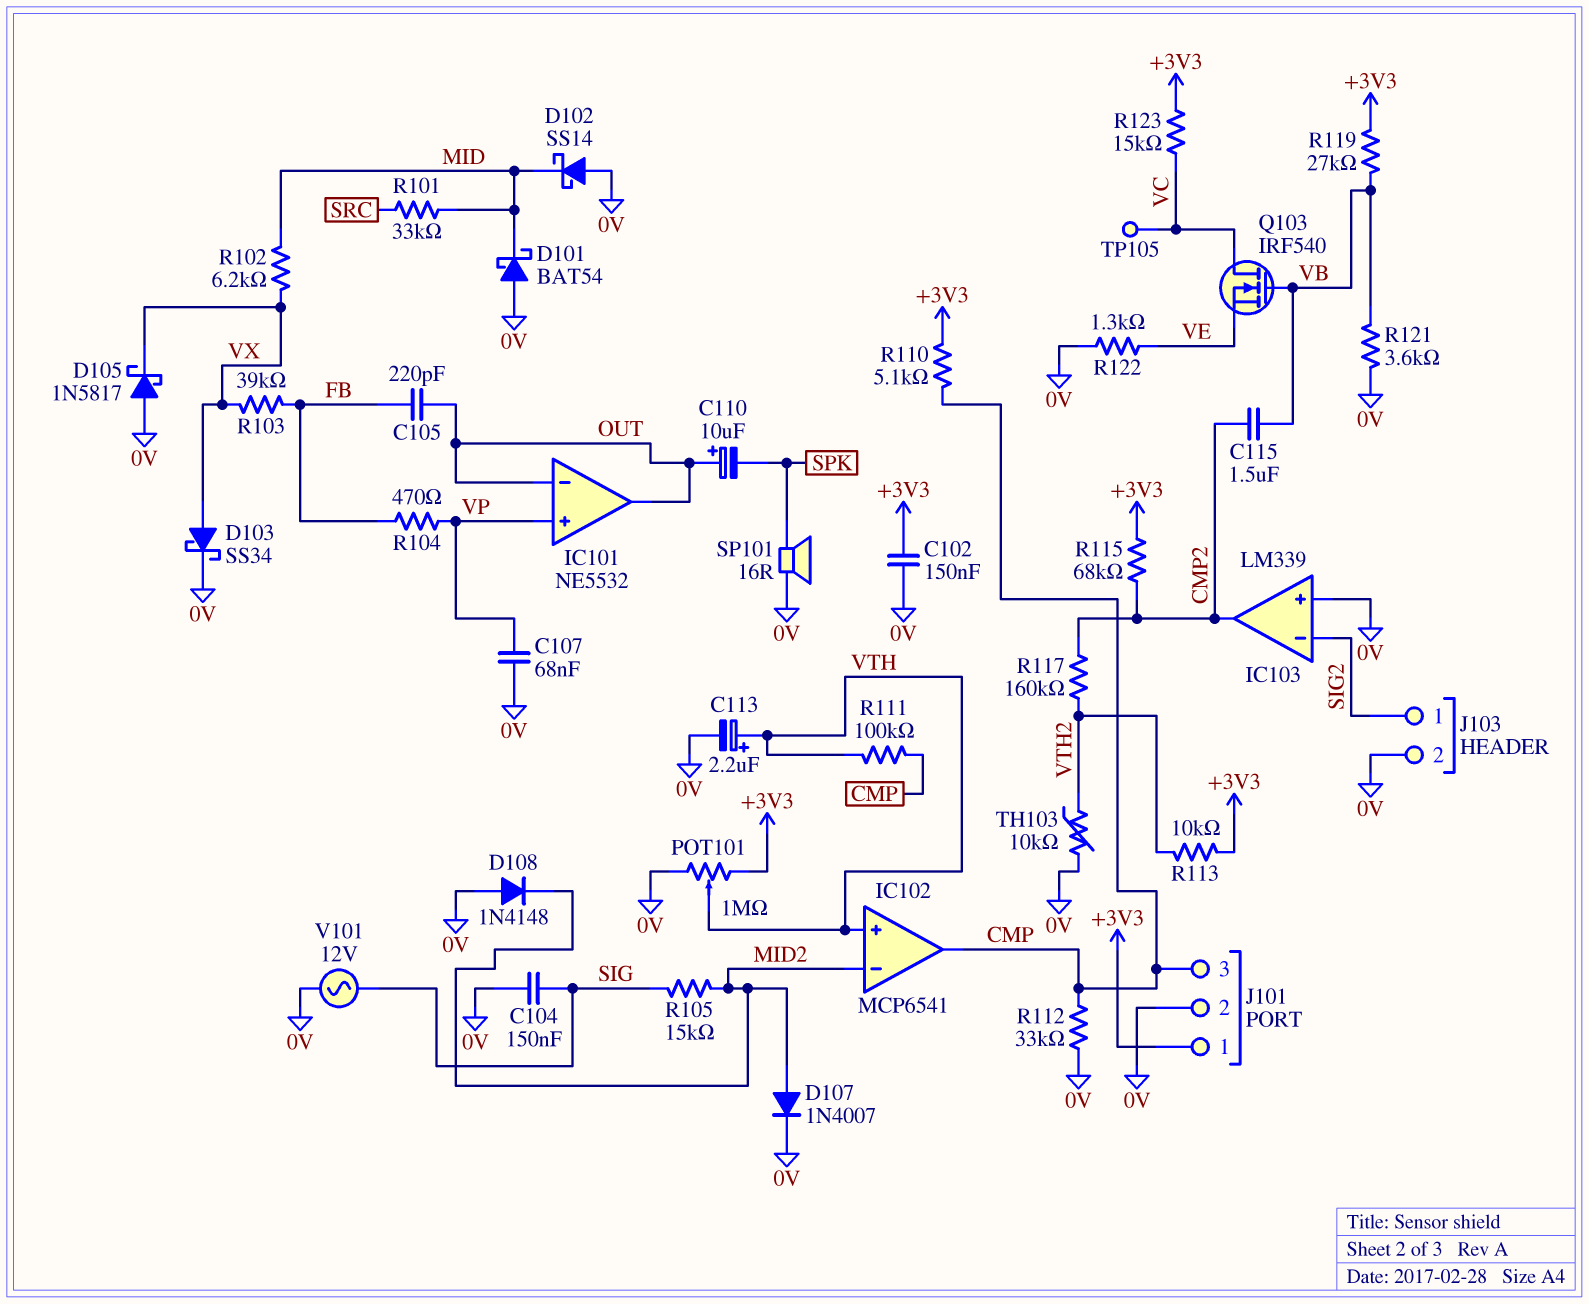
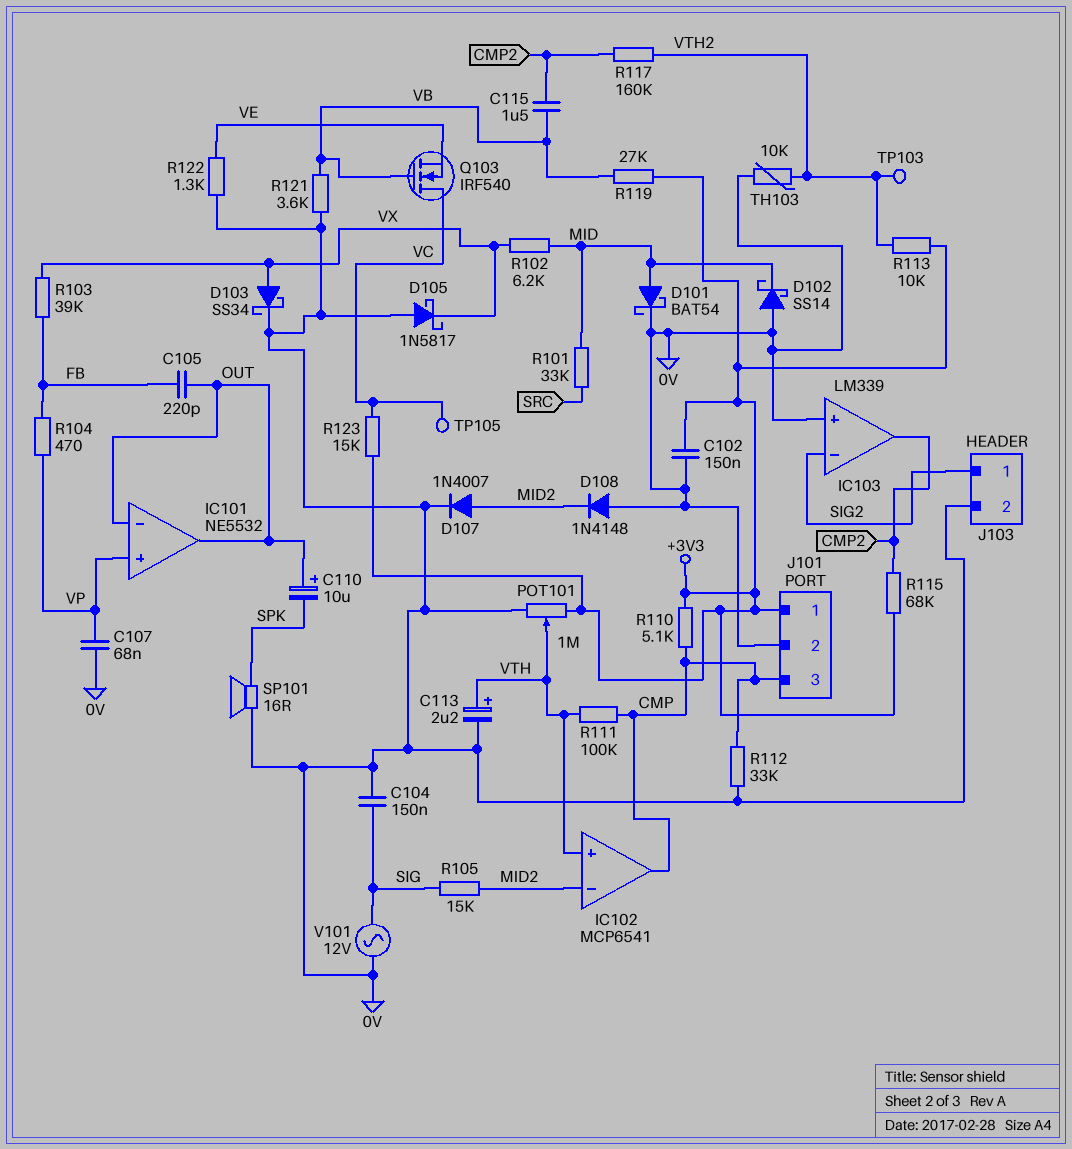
D101: schottky BAT54 (A 0V, K MID) -> schottky BAT54 (A MID, K 0V)
TP103: none -> test point (VTH2)

